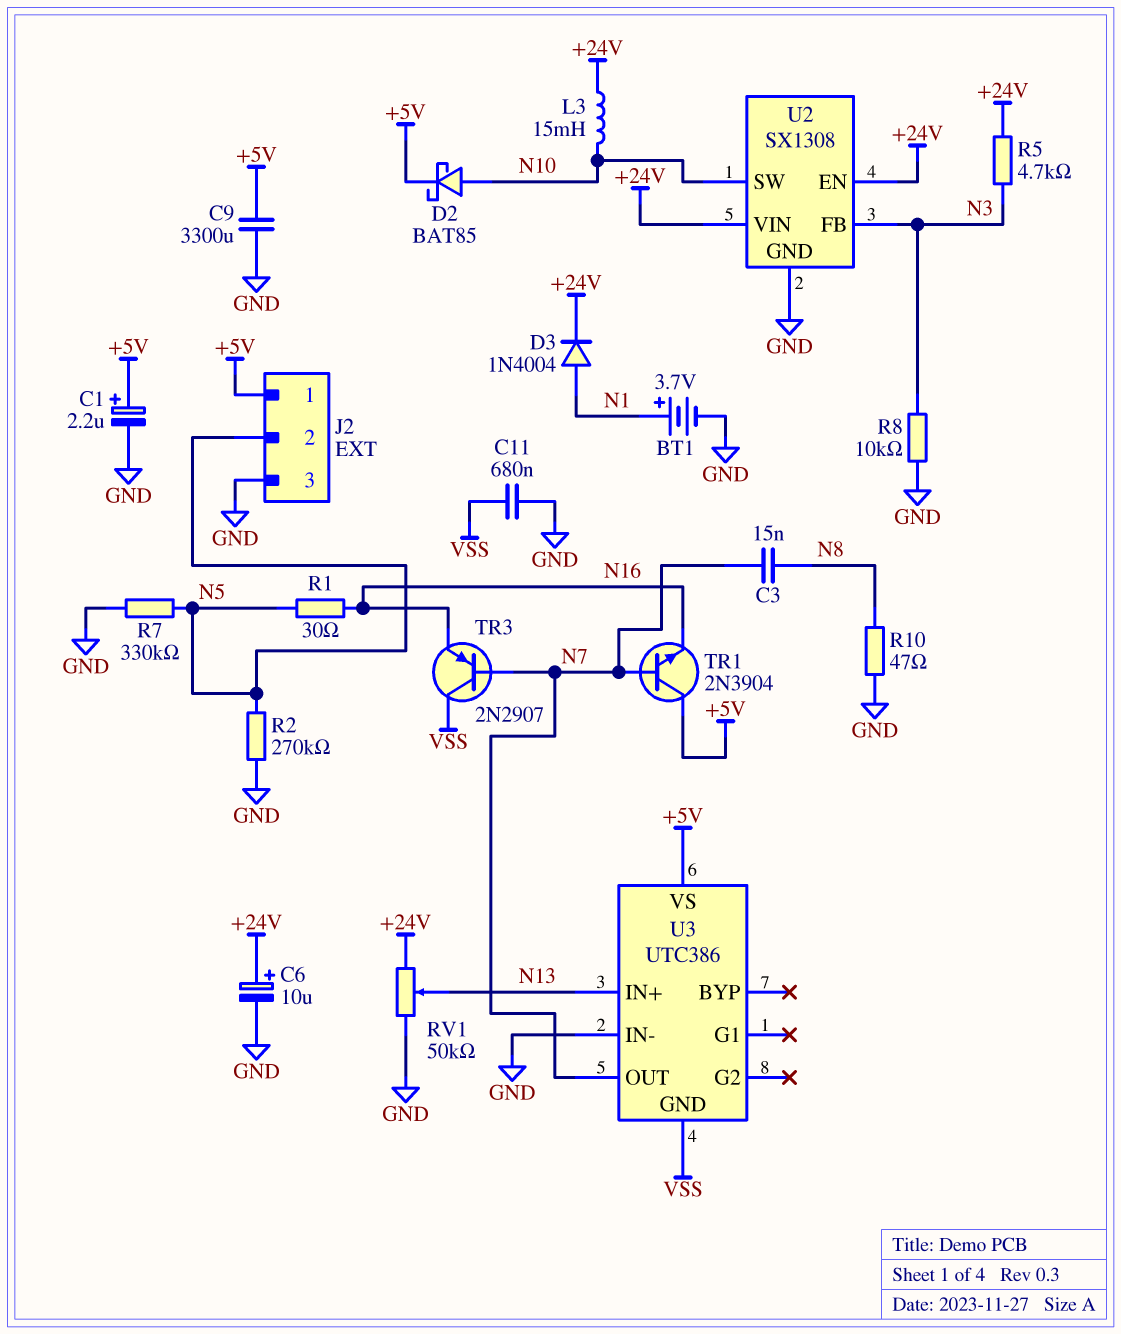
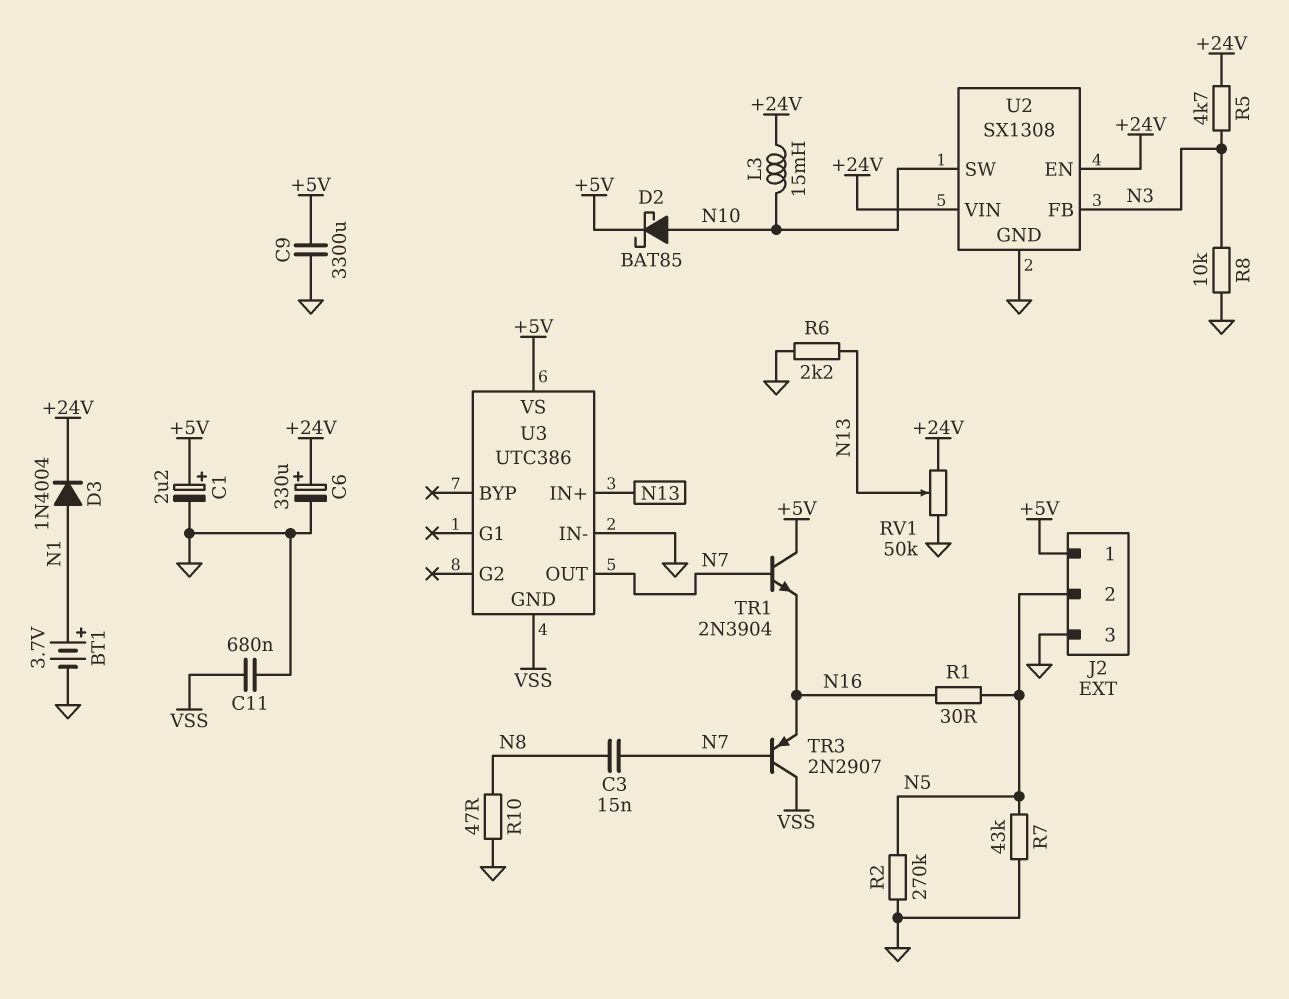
C6: 10uF (plus +24V, minus GND) -> 330uF (plus +24V, minus GND)
R6: none -> 2.2k (GND, N13)
R7: 330k (GND, N5) -> 43k (GND, N5)

